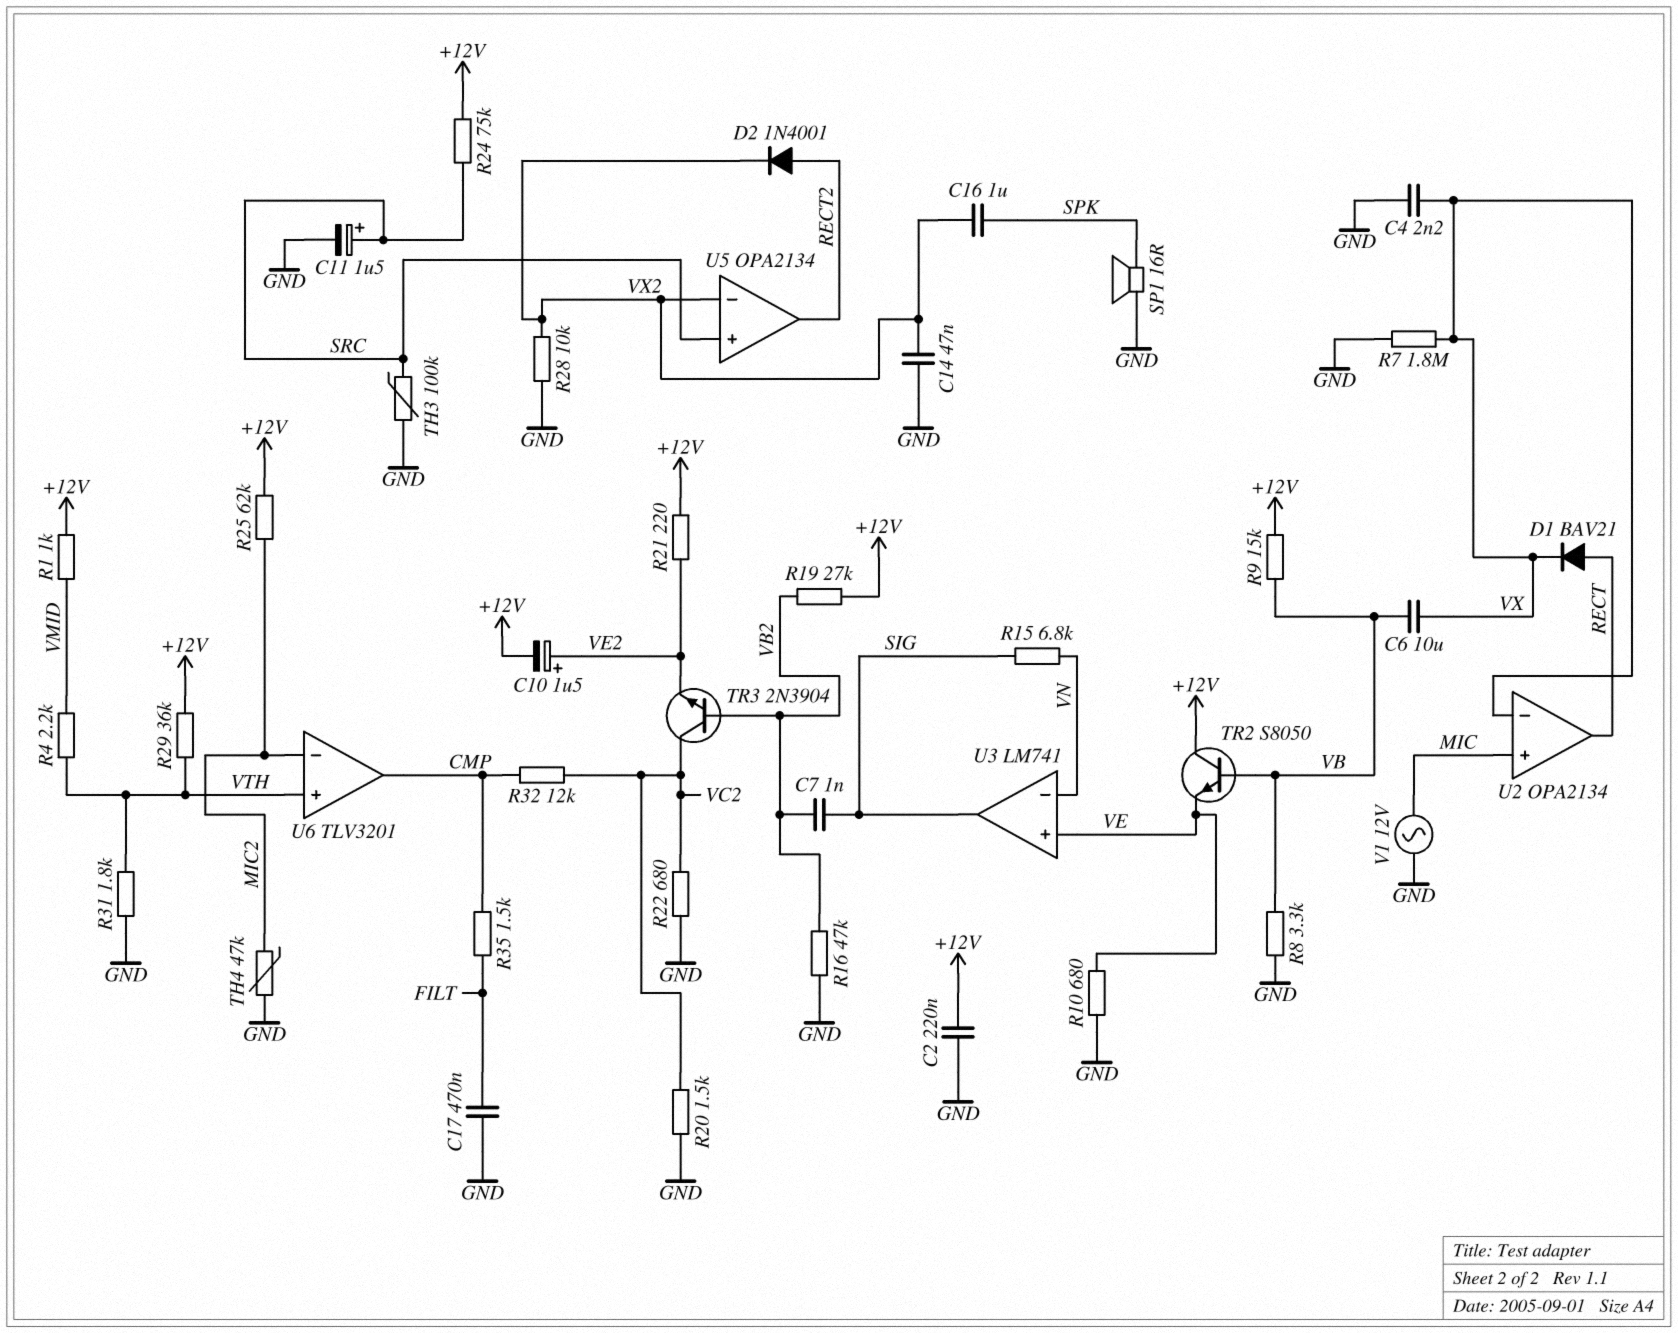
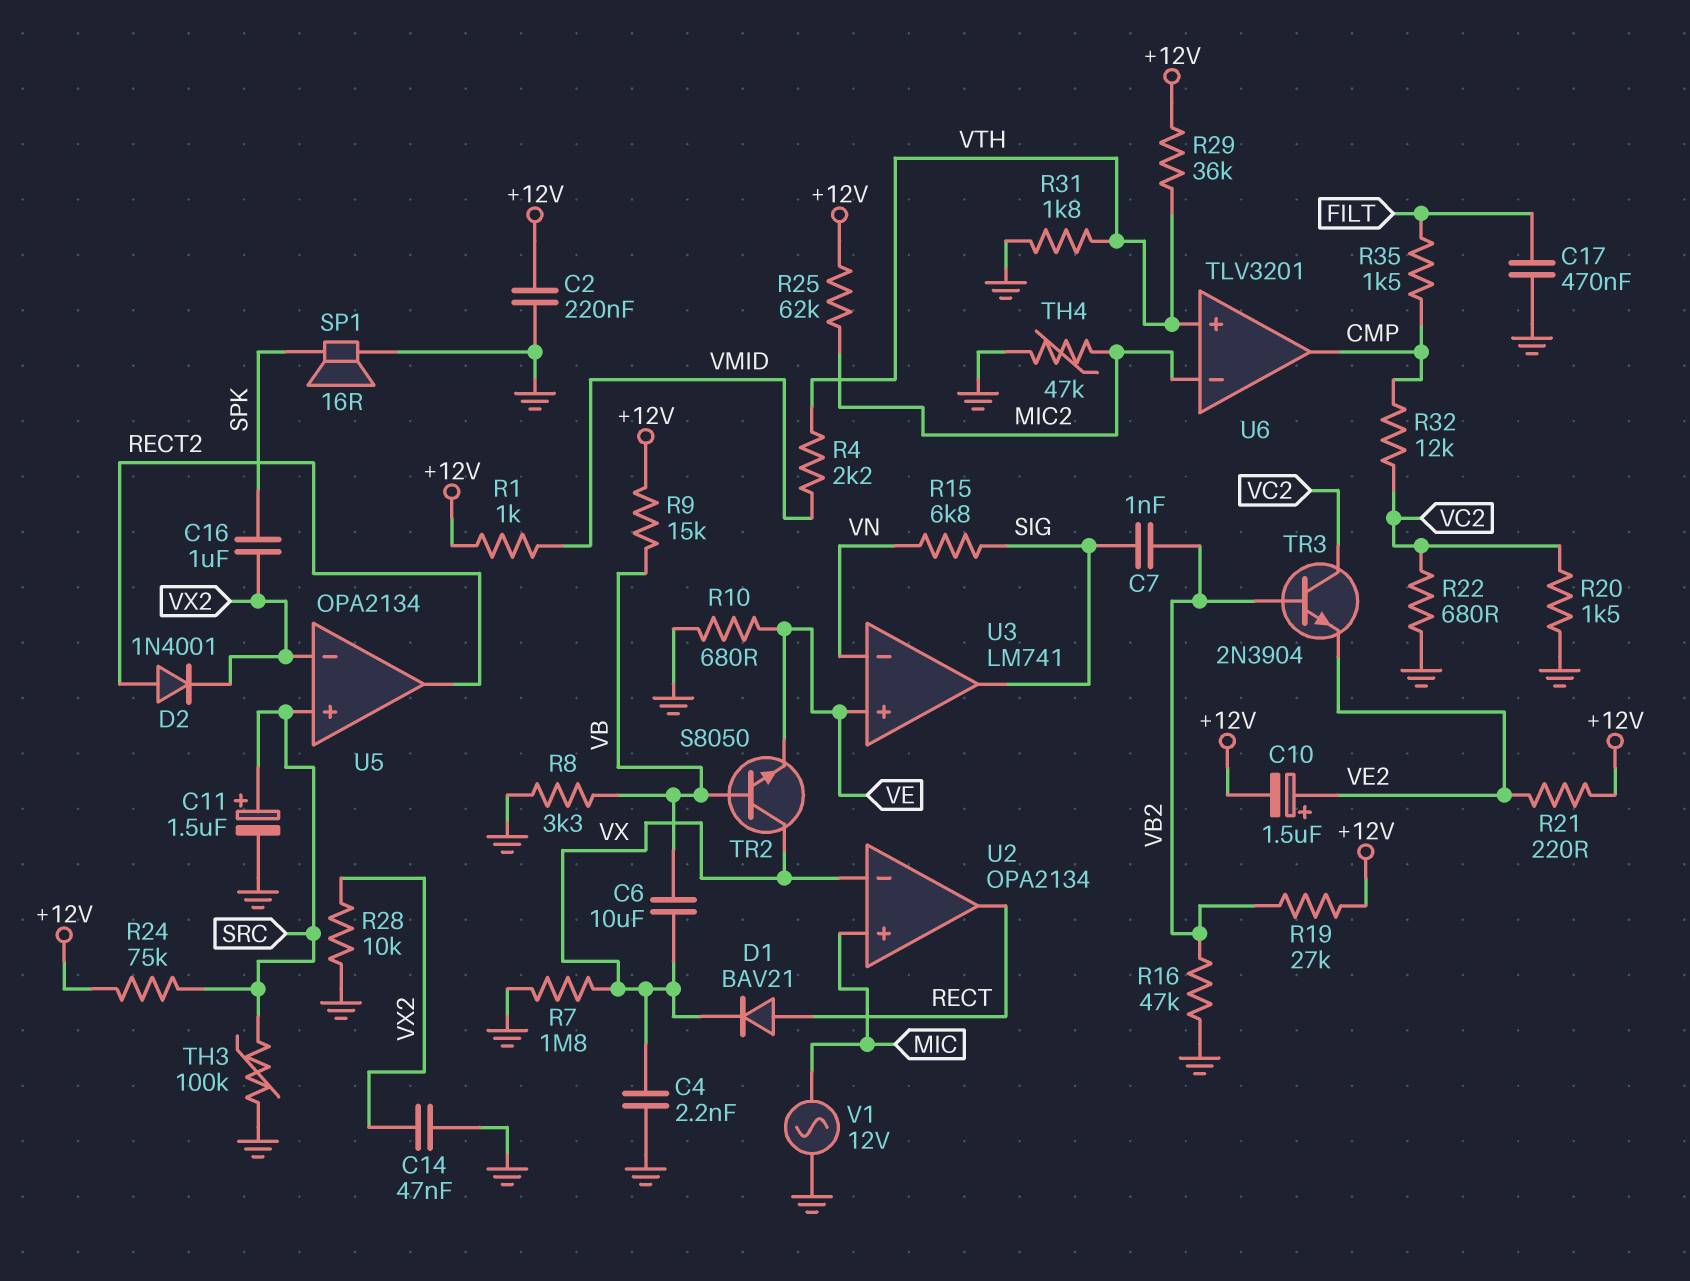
TR2: NPN S8050 (B VB, C +12V, E VE) -> NPN S8050 (B VB, C VX, E VE)

